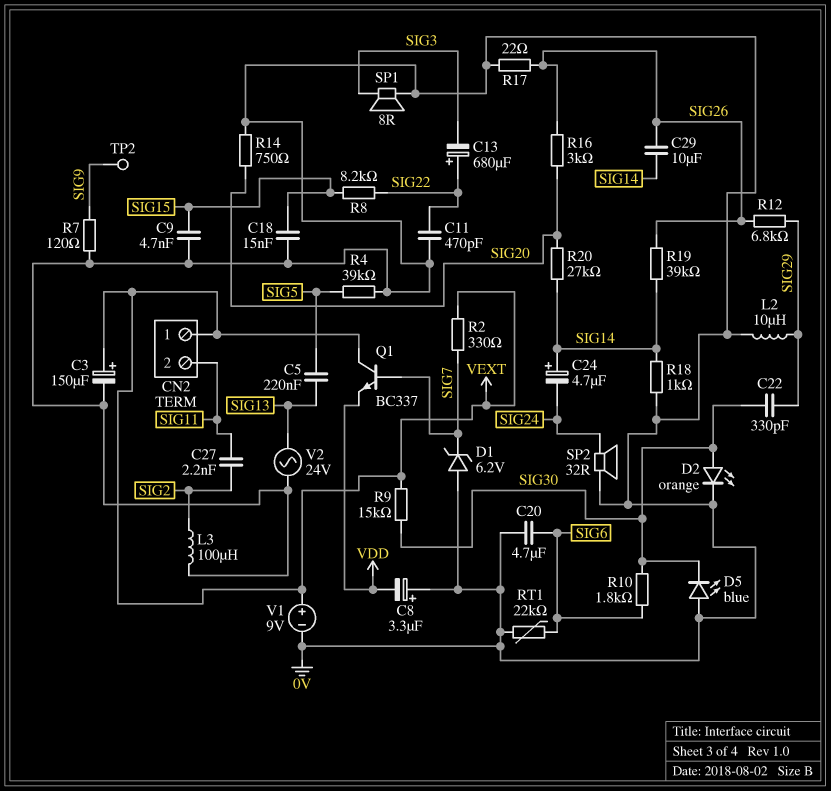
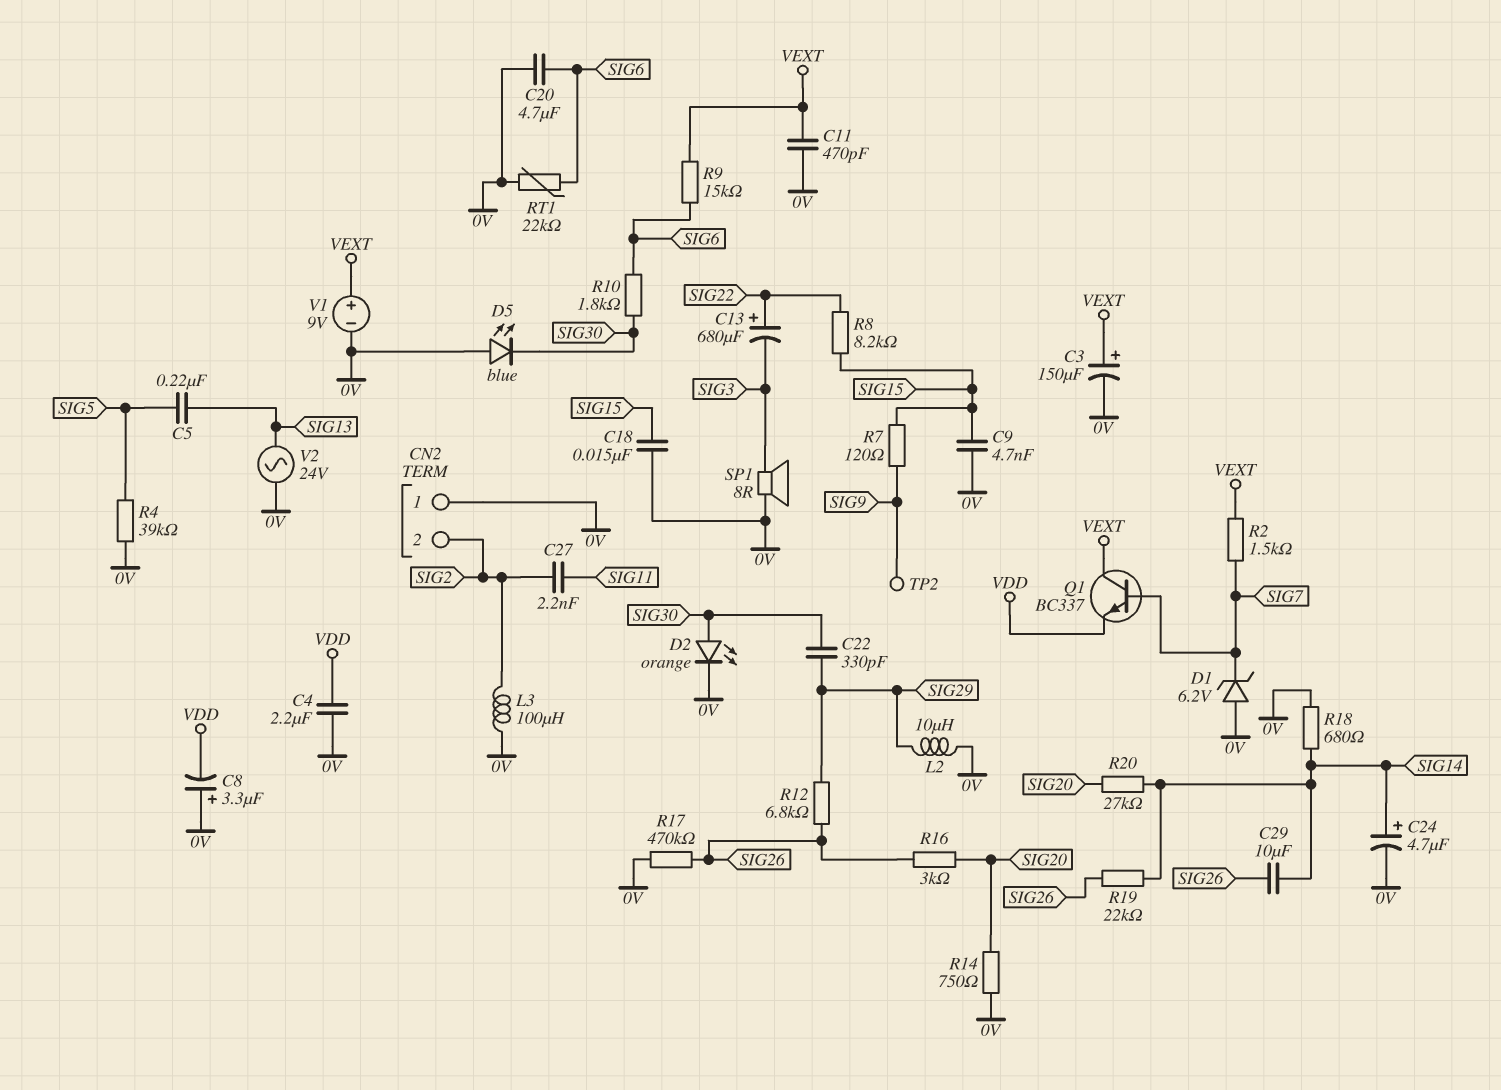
C4: none -> 2.2uF (0V, VDD)
C11: 470pF (0V, SIG22) -> 470pF (0V, VEXT)
C24: 4.7uF (plus SIG14, minus SIG24) -> 4.7uF (plus SIG14, minus 0V)
CN2 pin 1: VEXT -> 0V
CN2 pin 2: SIG11 -> SIG2
R2: 330 (SIG7, VEXT) -> 1.5k (SIG7, VEXT)
R7: 120 (0V, SIG9) -> 120 (SIG9, SIG15)
R9: 15k (SIG30, VEXT) -> 15k (SIG6, VEXT)
R17: 22 (0V, SIG26) -> 470k (0V, SIG26)
R18: 1k (0V, SIG14) -> 680 (0V, SIG14)
R19: 39k (SIG14, SIG26) -> 22k (SIG14, SIG26)
SP2: speaker 32R (0V, SIG24) -> none

